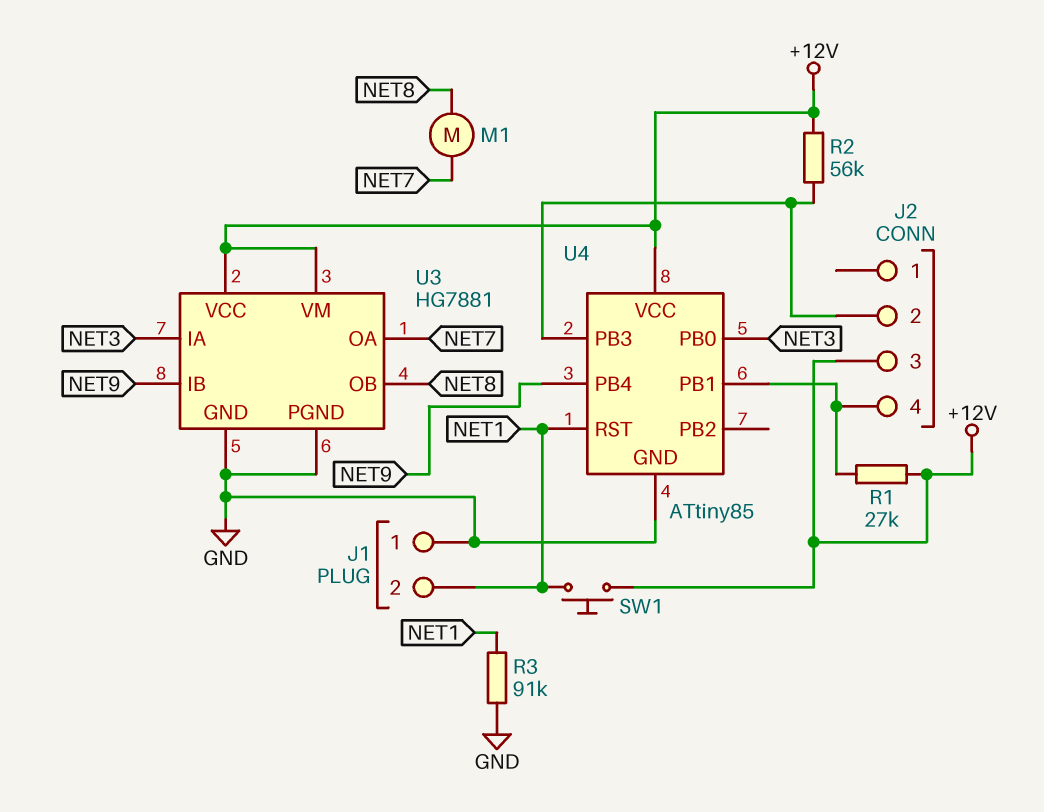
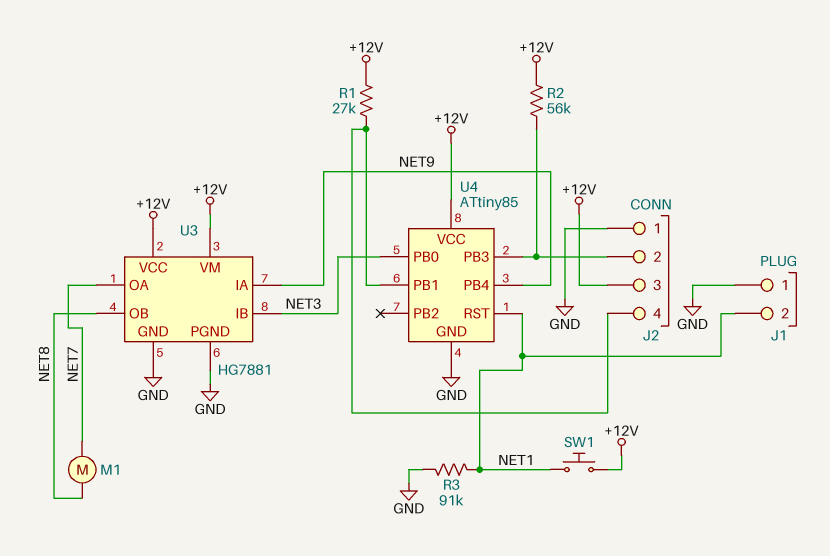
J2 pin 1: none -> GND
U3 pin IA: NET3 -> NET9
U3 pin IB: NET9 -> NET3

